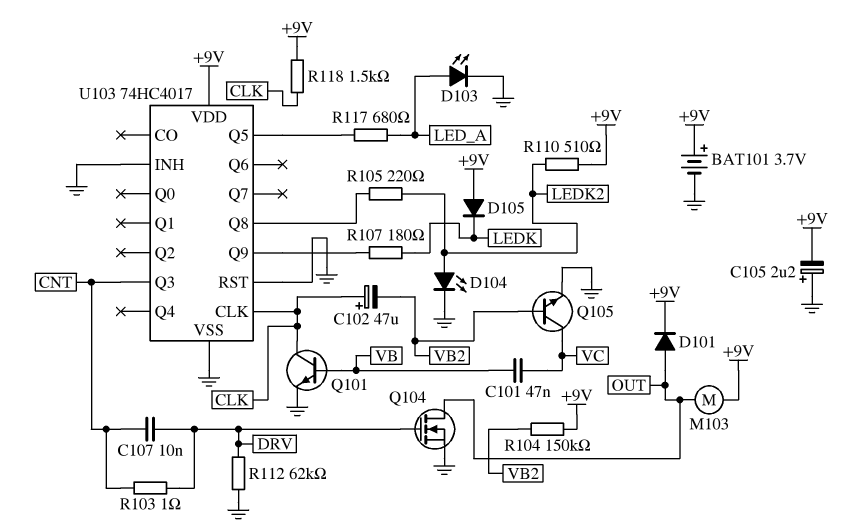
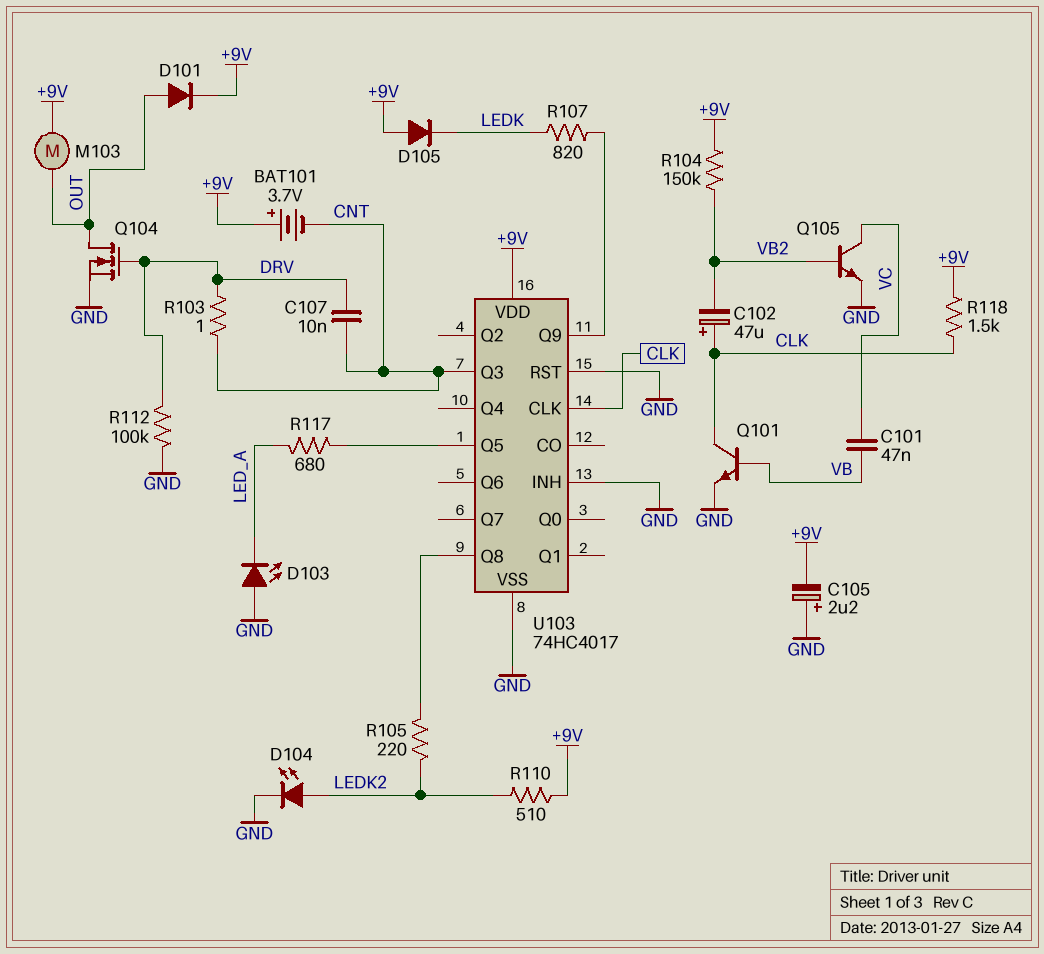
BAT101: 3.7V (plus +9V, minus GND) -> 3.7V (plus +9V, minus CNT)
D103: LED (A LED_A, K GND) -> LED (A GND, K LED_A)
R107: 180 (LEDK, U103/Q9) -> 820 (LEDK, U103/Q9)
R112: 62k (DRV, GND) -> 100k (DRV, GND)

